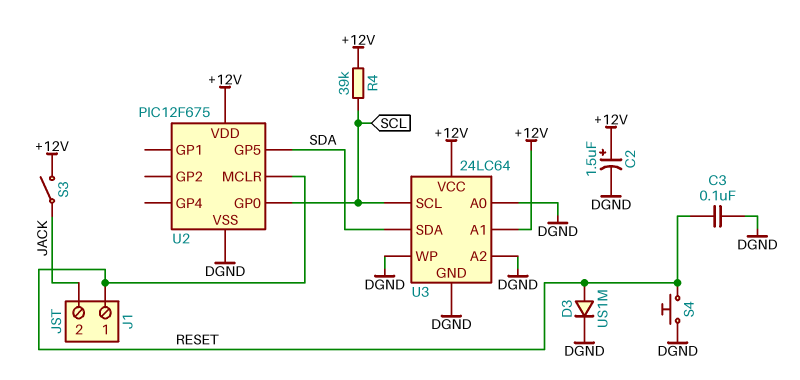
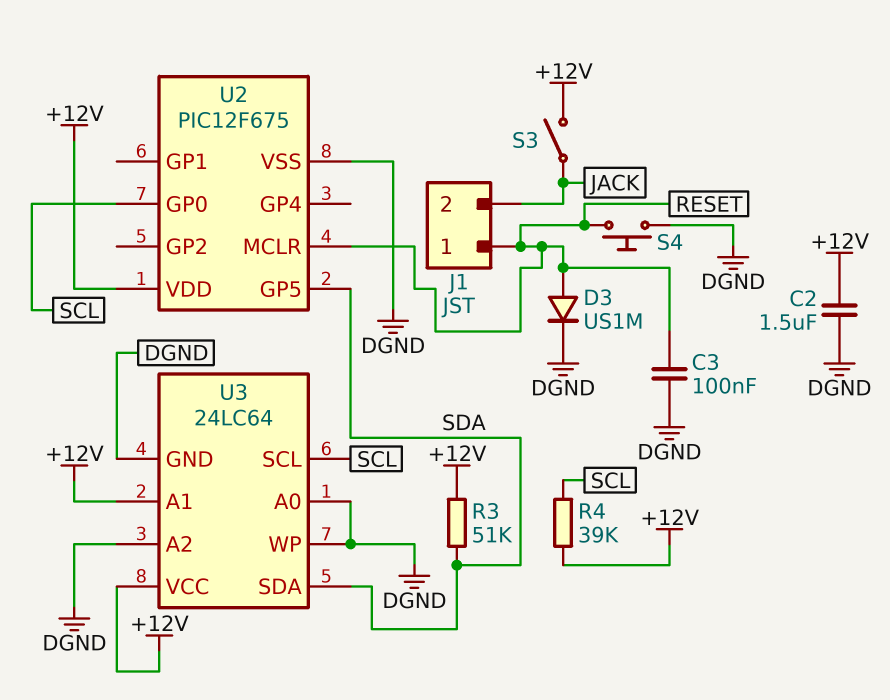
C2: 1.5uF (plus +12V, minus DGND) -> 1.5uF (+12V, DGND)
R3: none -> 51k (+12V, SDA)

